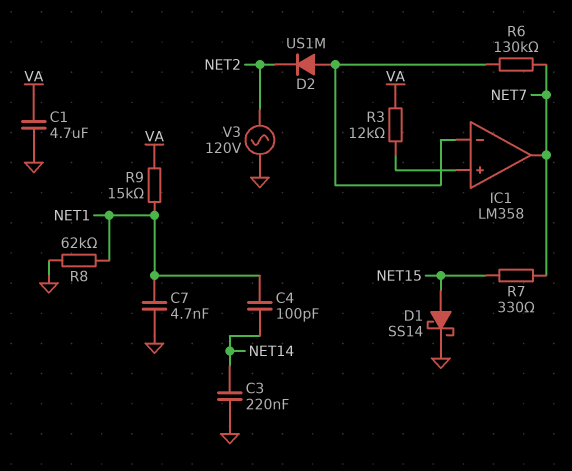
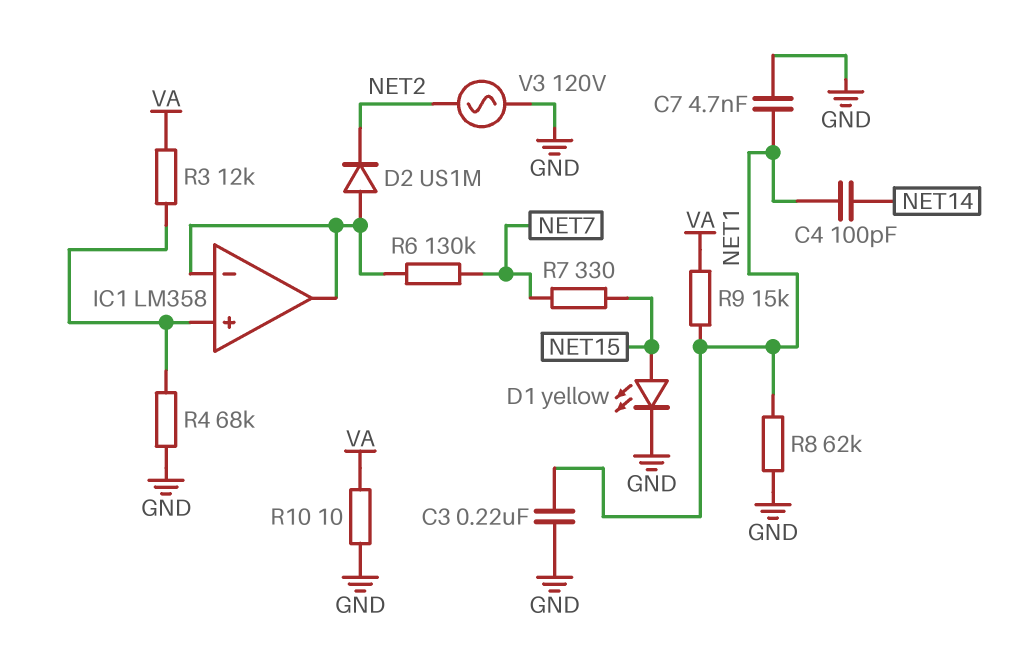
C1: 4.7uF (GND, VA) -> none
C3: 220nF (GND, NET14) -> 220nF (GND, NET1)
D1: schottky SS14 (A NET15, K GND) -> LED yellow (A NET15, K GND)
IC1 pin out: NET7 -> IC1/in-
R4: none -> 68k (GND, IC1/in+)
R10: none -> 10 (GND, VA)

